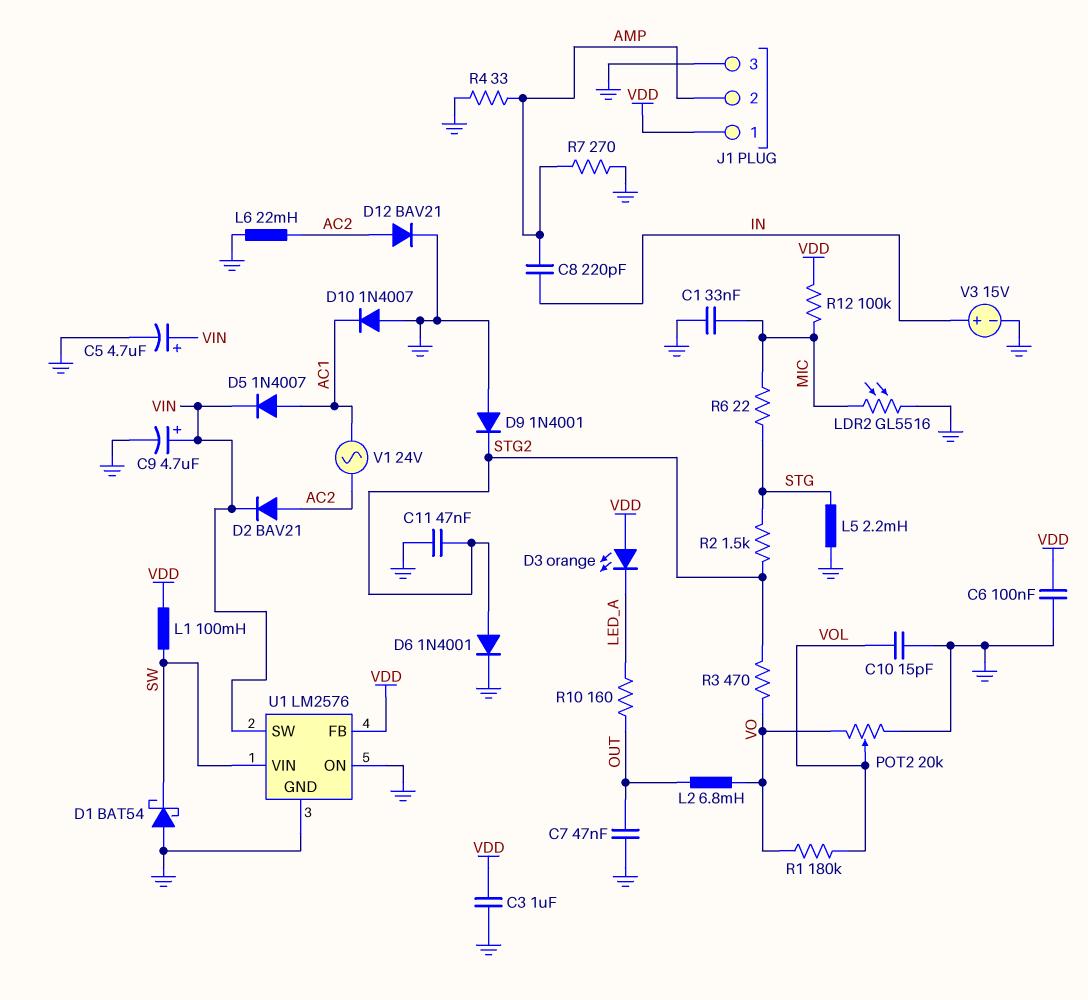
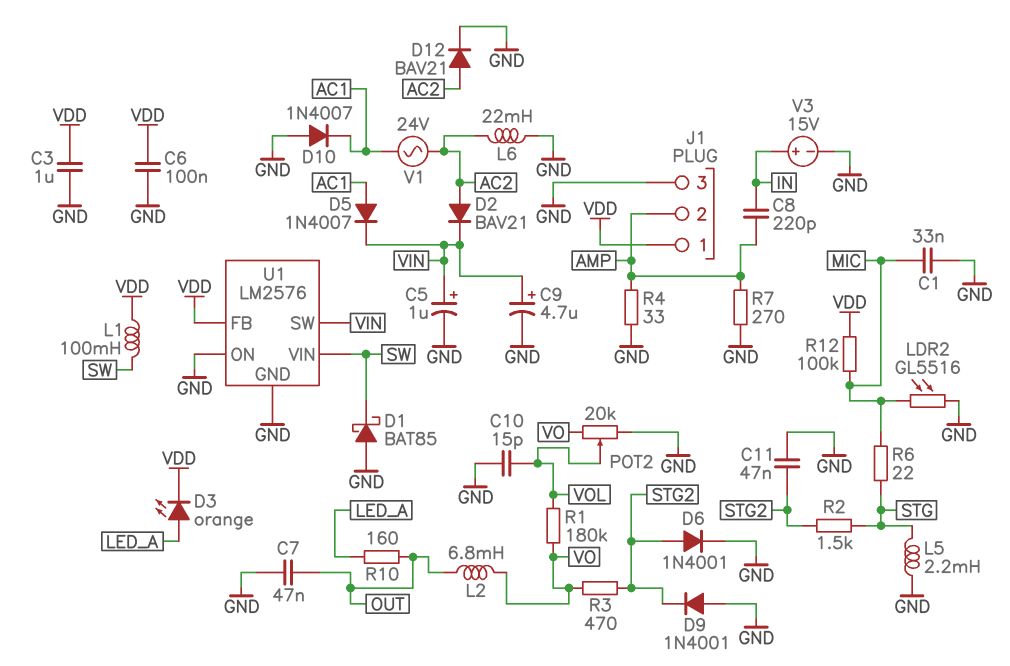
C5: 4.7uF (plus VIN, minus GND) -> 1uF (plus VIN, minus GND)
D1: schottky BAT54 (A GND, K SW) -> schottky BAT85 (A GND, K SW)
D3: LED orange (A VDD, K LED_A) -> LED orange (A LED_A, K VDD)

